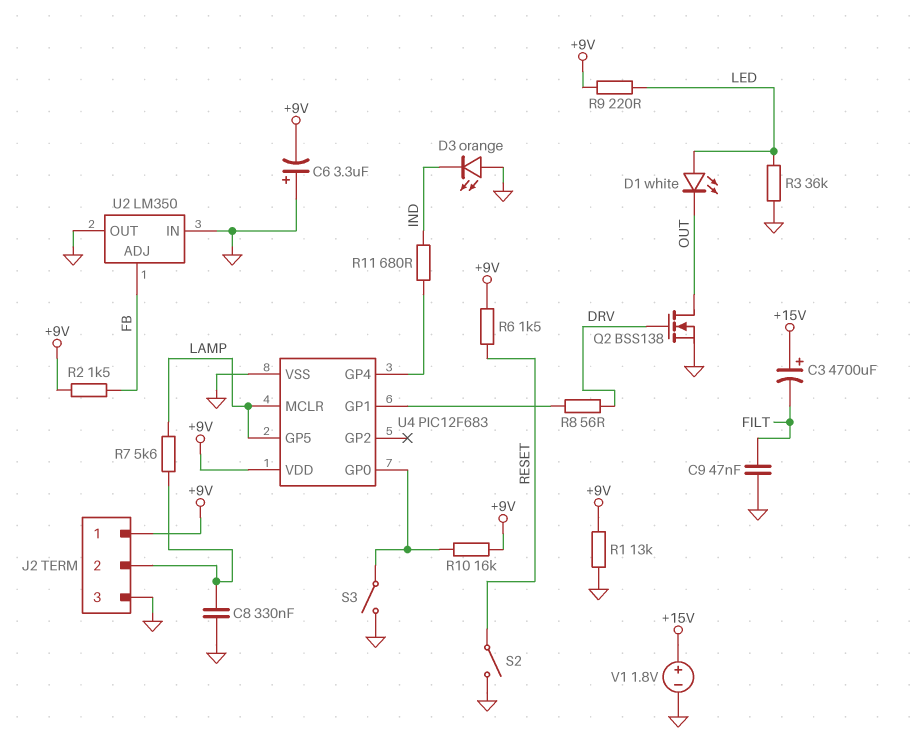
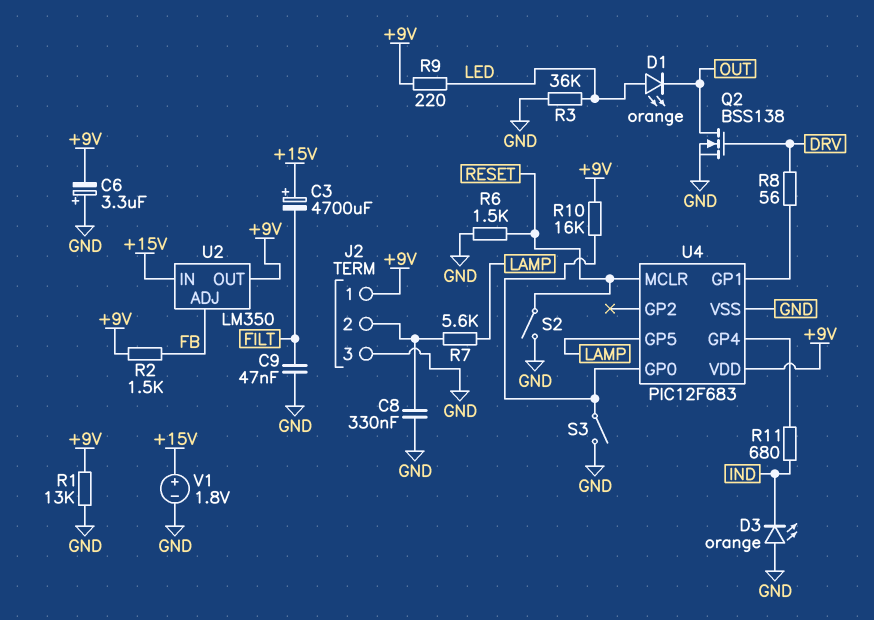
D1: LED white (A LED, K OUT) -> LED orange (A LED, K OUT)
R6: 1.5k (+9V, RESET) -> 1.5k (GND, RESET)
U2 pin IN: GND -> +15V
U2 pin OUT: GND -> +9V
U4 pin MCLR: LAMP -> RESET

